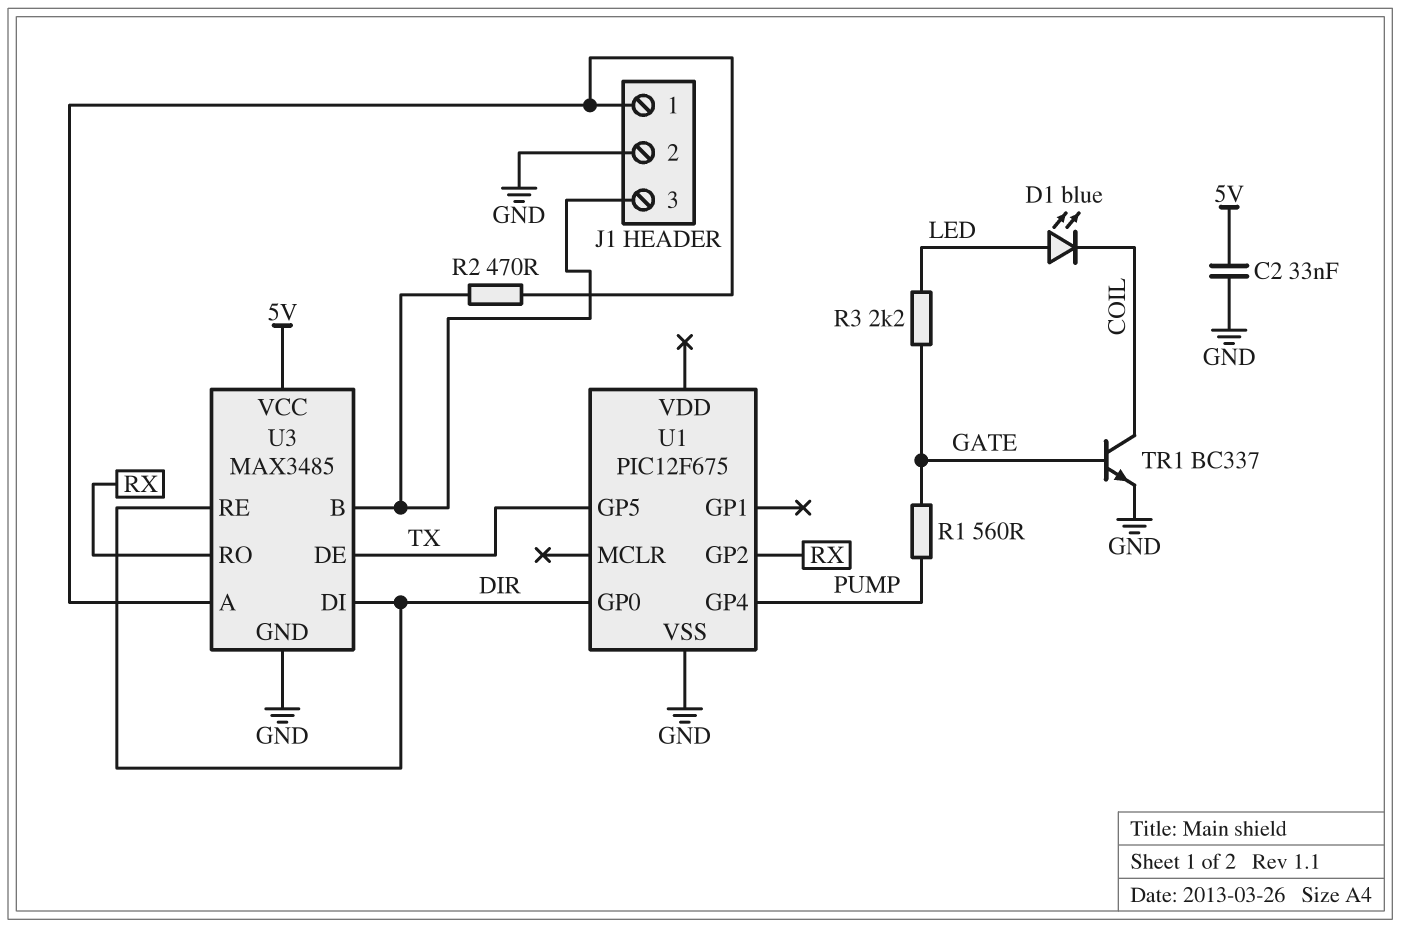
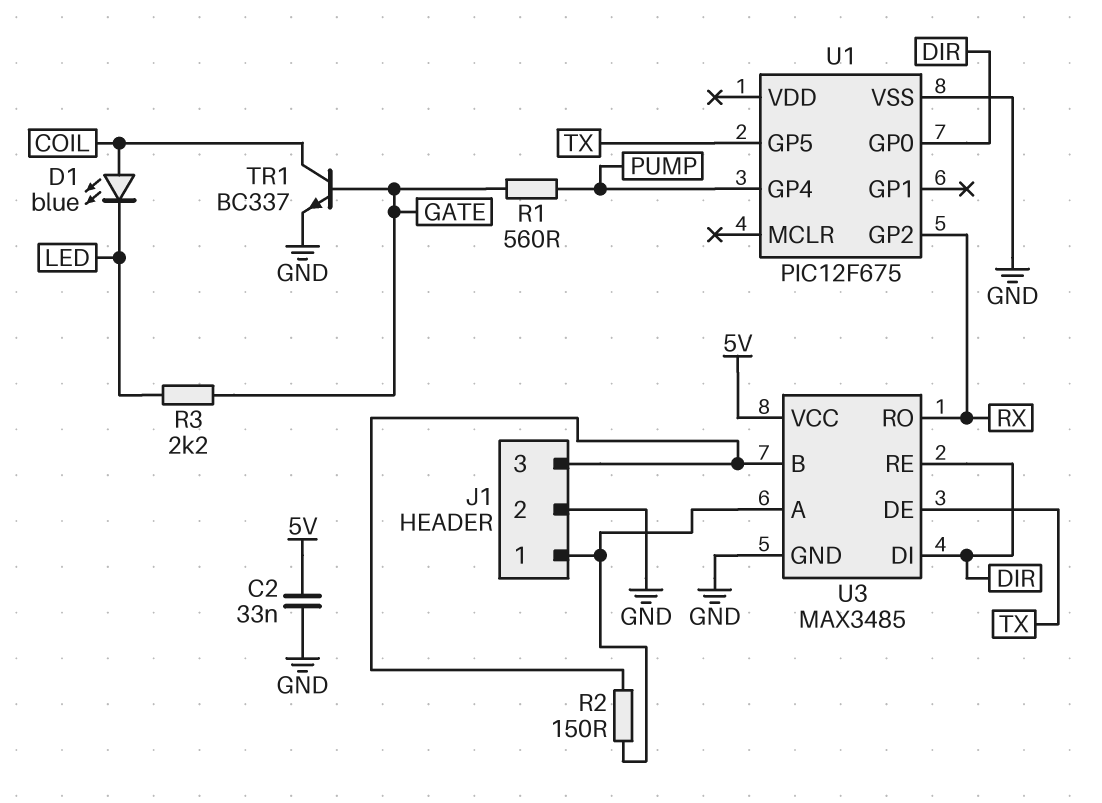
D1: LED blue (A LED, K COIL) -> LED blue (A COIL, K LED)
R2: 470 (J1/1, J1/3) -> 150 (J1/1, J1/3)

